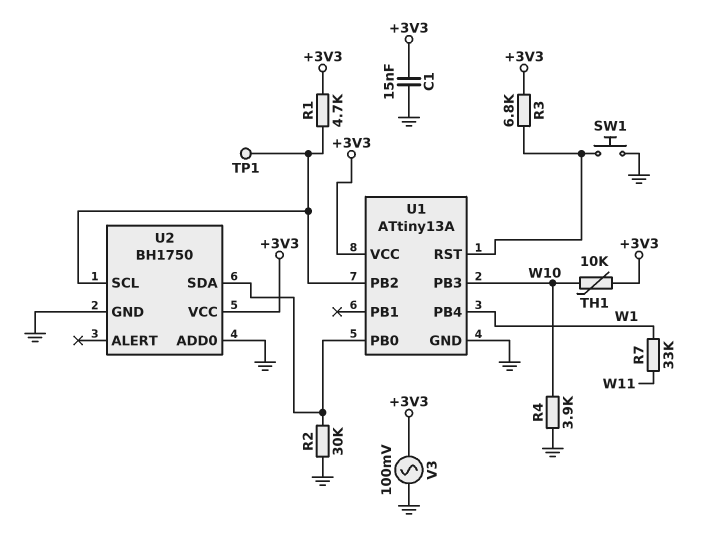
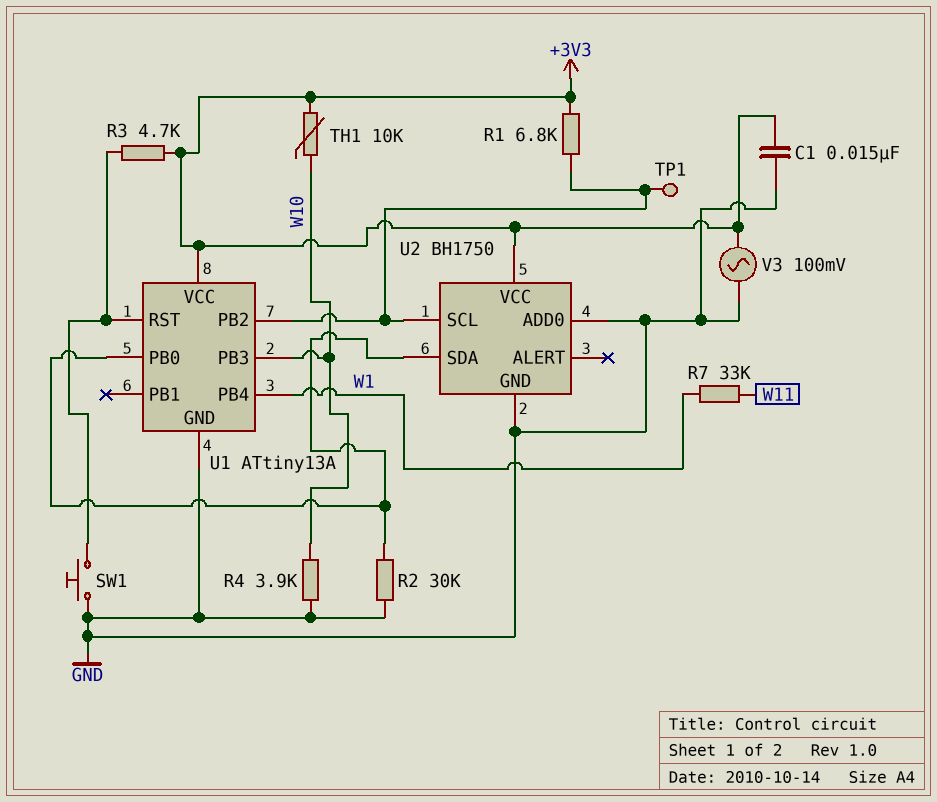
R1: 4.7k (+3V3, U1/PB2) -> 6.8k (+3V3, U1/PB2)
R3: 6.8k (+3V3, U1/RST) -> 4.7k (+3V3, U1/RST)

